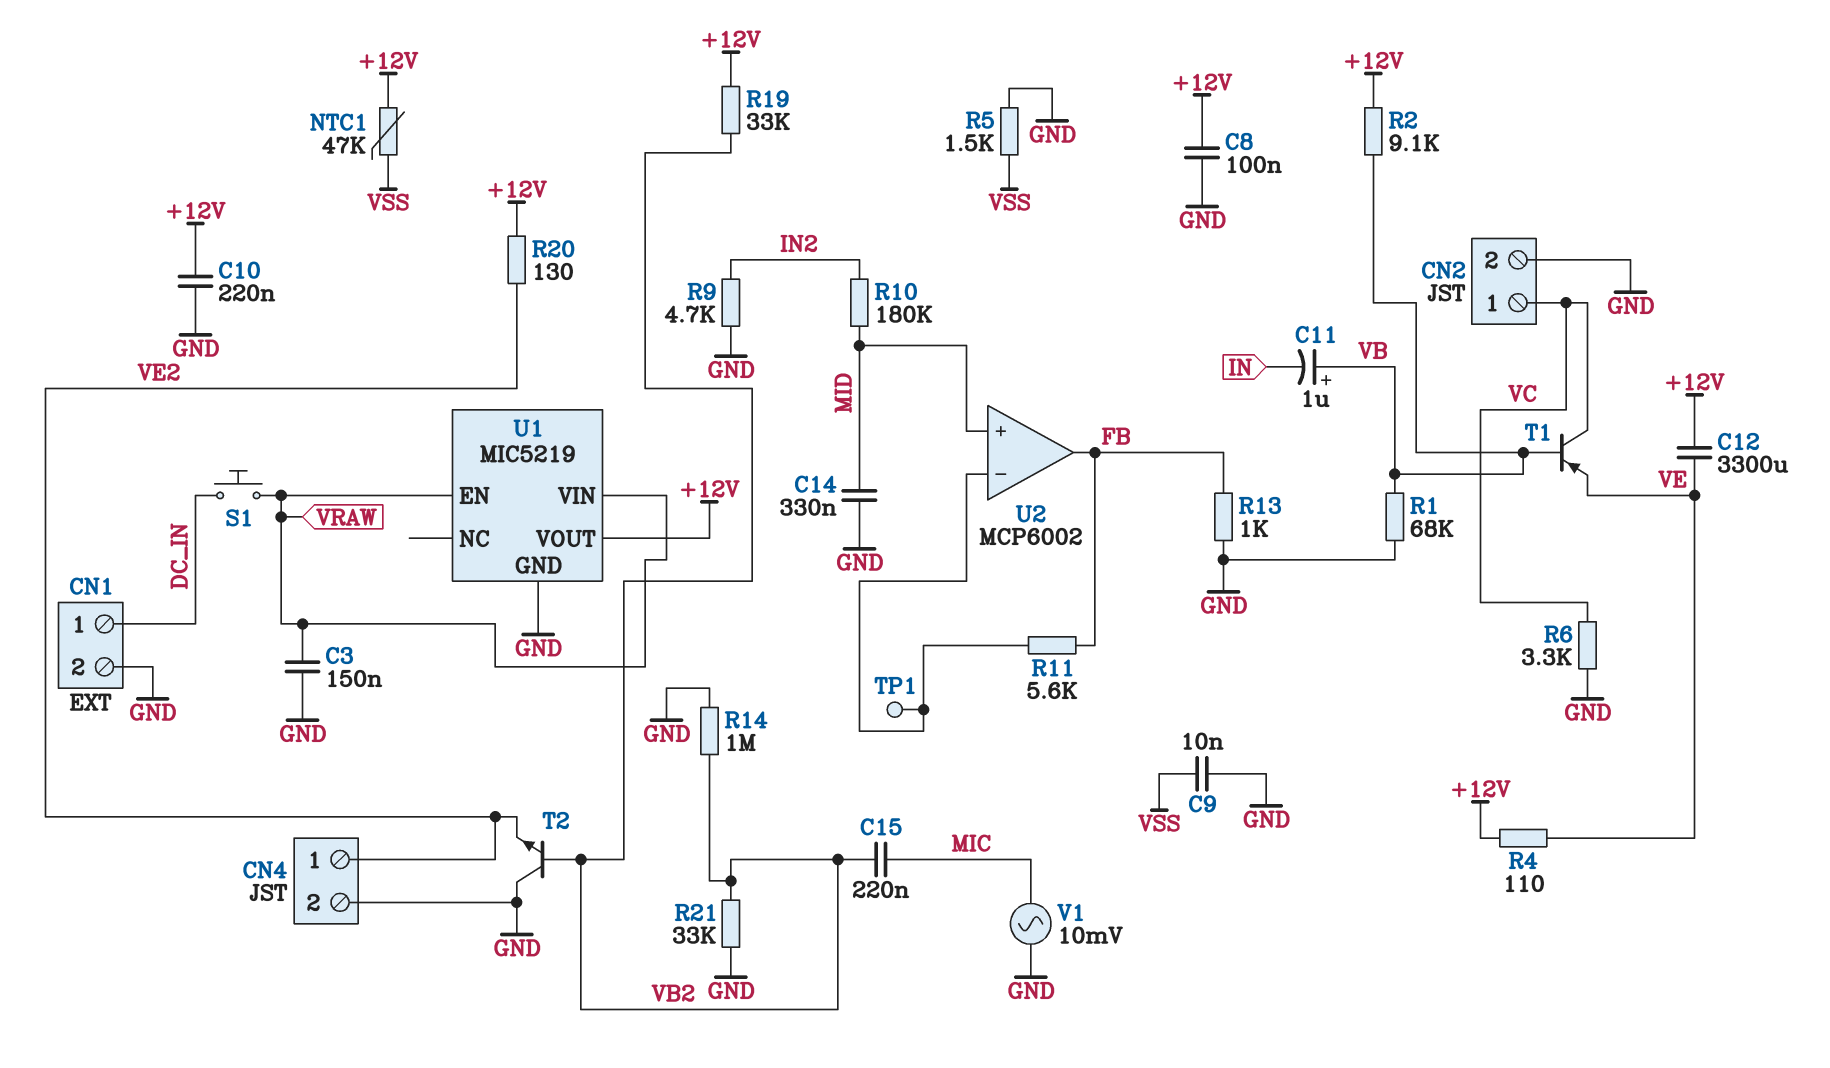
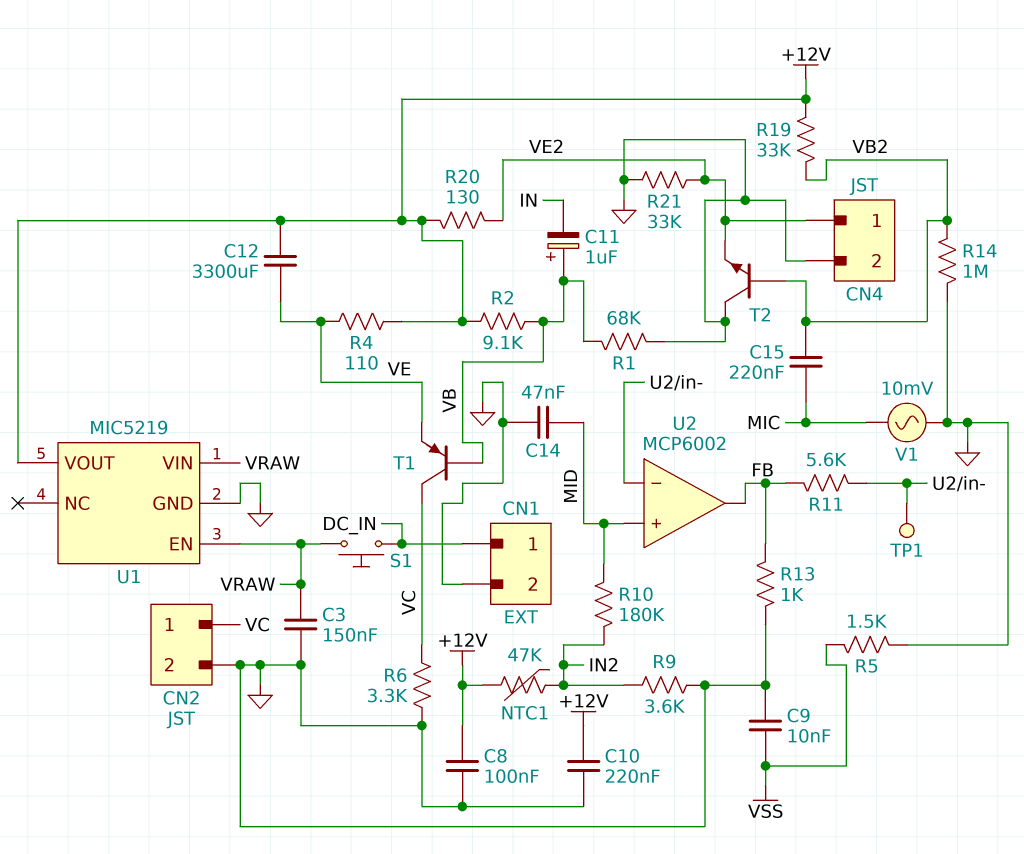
C14: 330nF (GND, MID) -> 47nF (GND, MID)
NTC1: 47k (+12V, VSS) -> 47k (+12V, IN2)
R9: 4.7k (GND, IN2) -> 3.6k (GND, IN2)
R21: 33k (GND, VB2) -> 33k (GND, VE2)

